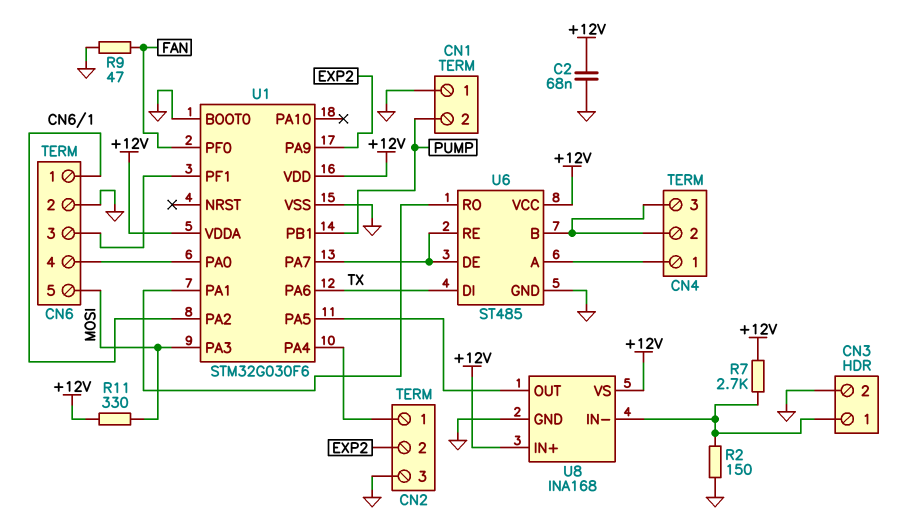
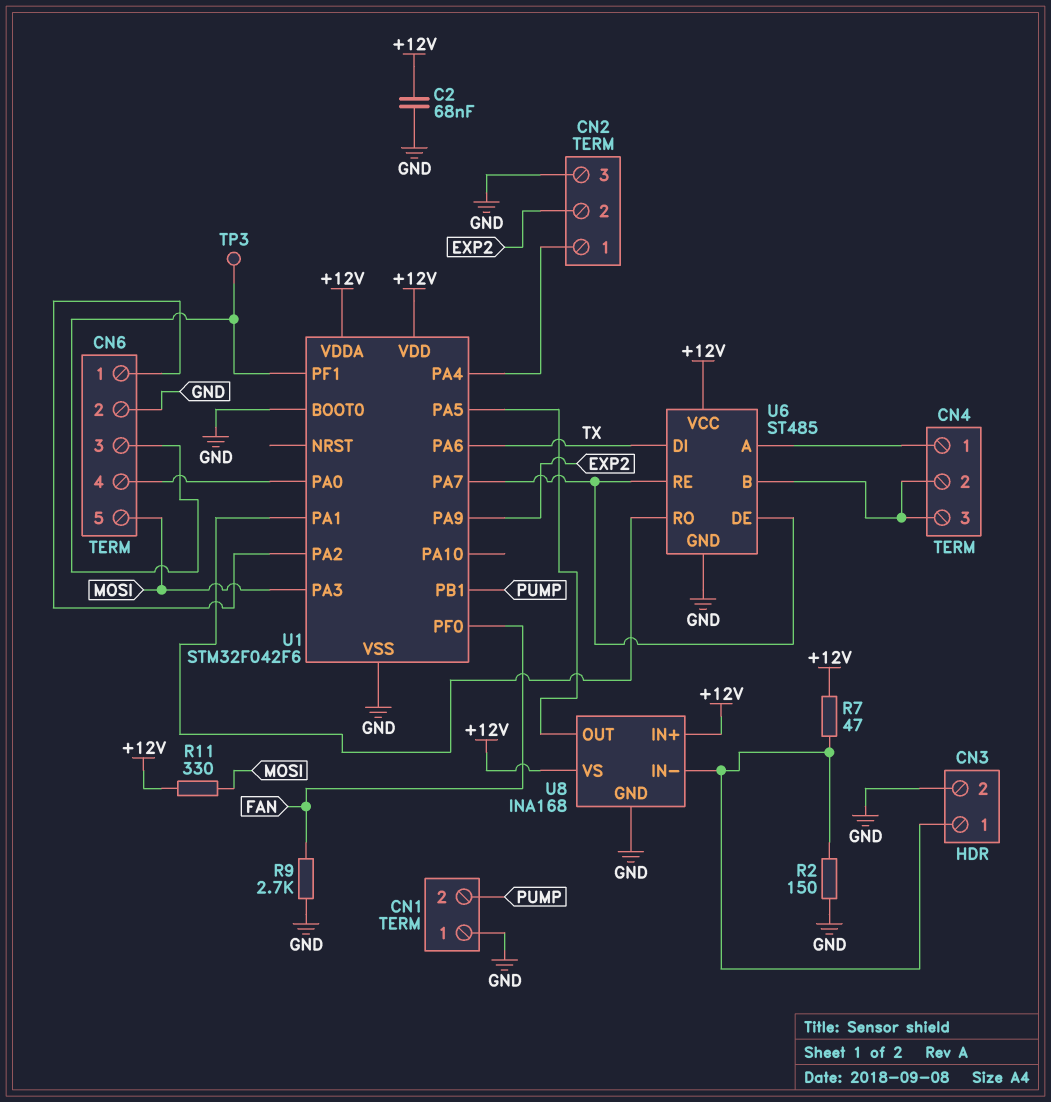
R7: 2.7k (+12V, CN3/1) -> 47 (+12V, CN3/1)
R9: 47 (FAN, GND) -> 2.7k (FAN, GND)
TP3: none -> test point (CN6/3)
U1: STM32G030F6 -> STM32F042F6

